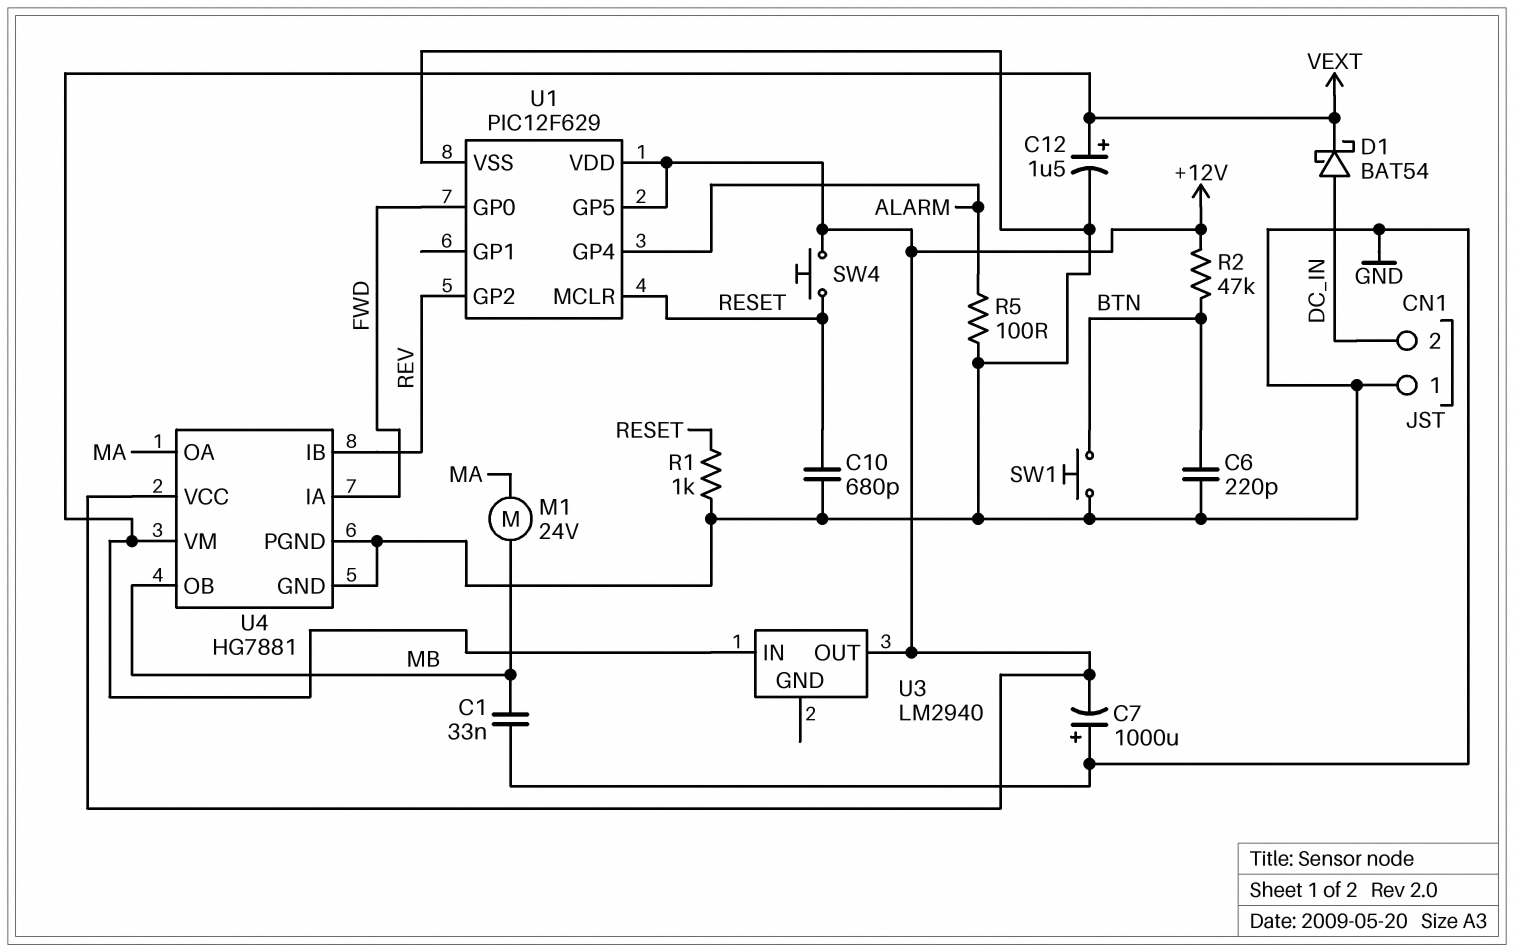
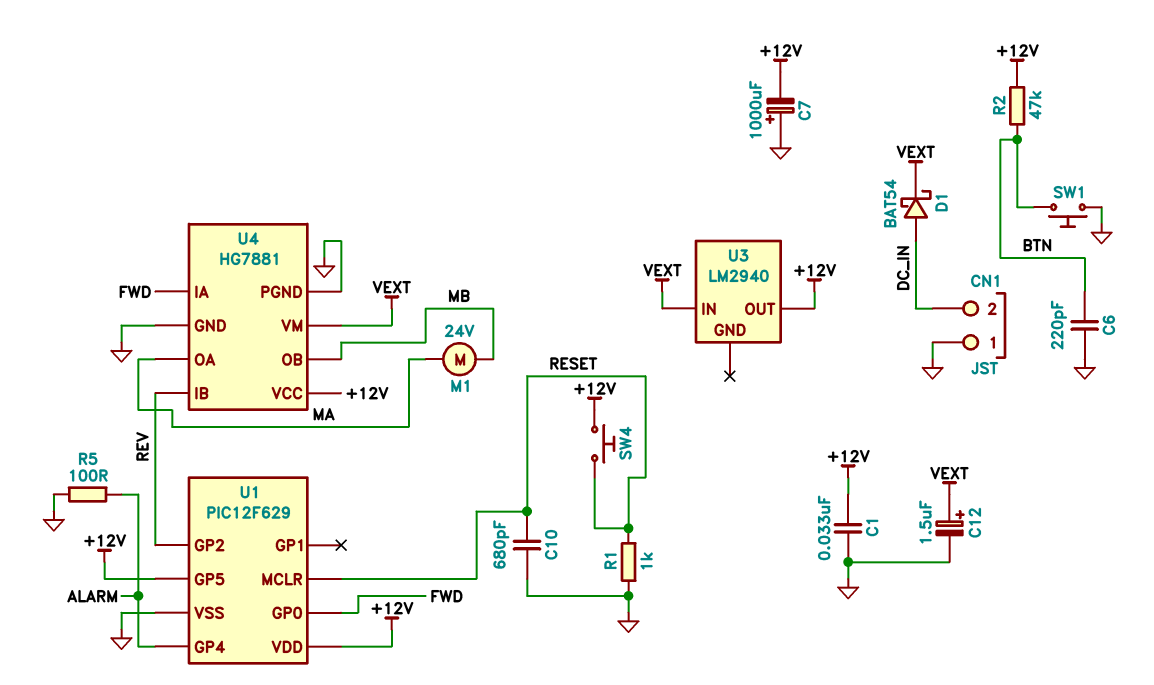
C1: 33nF (GND, MB) -> 33nF (+12V, GND)

